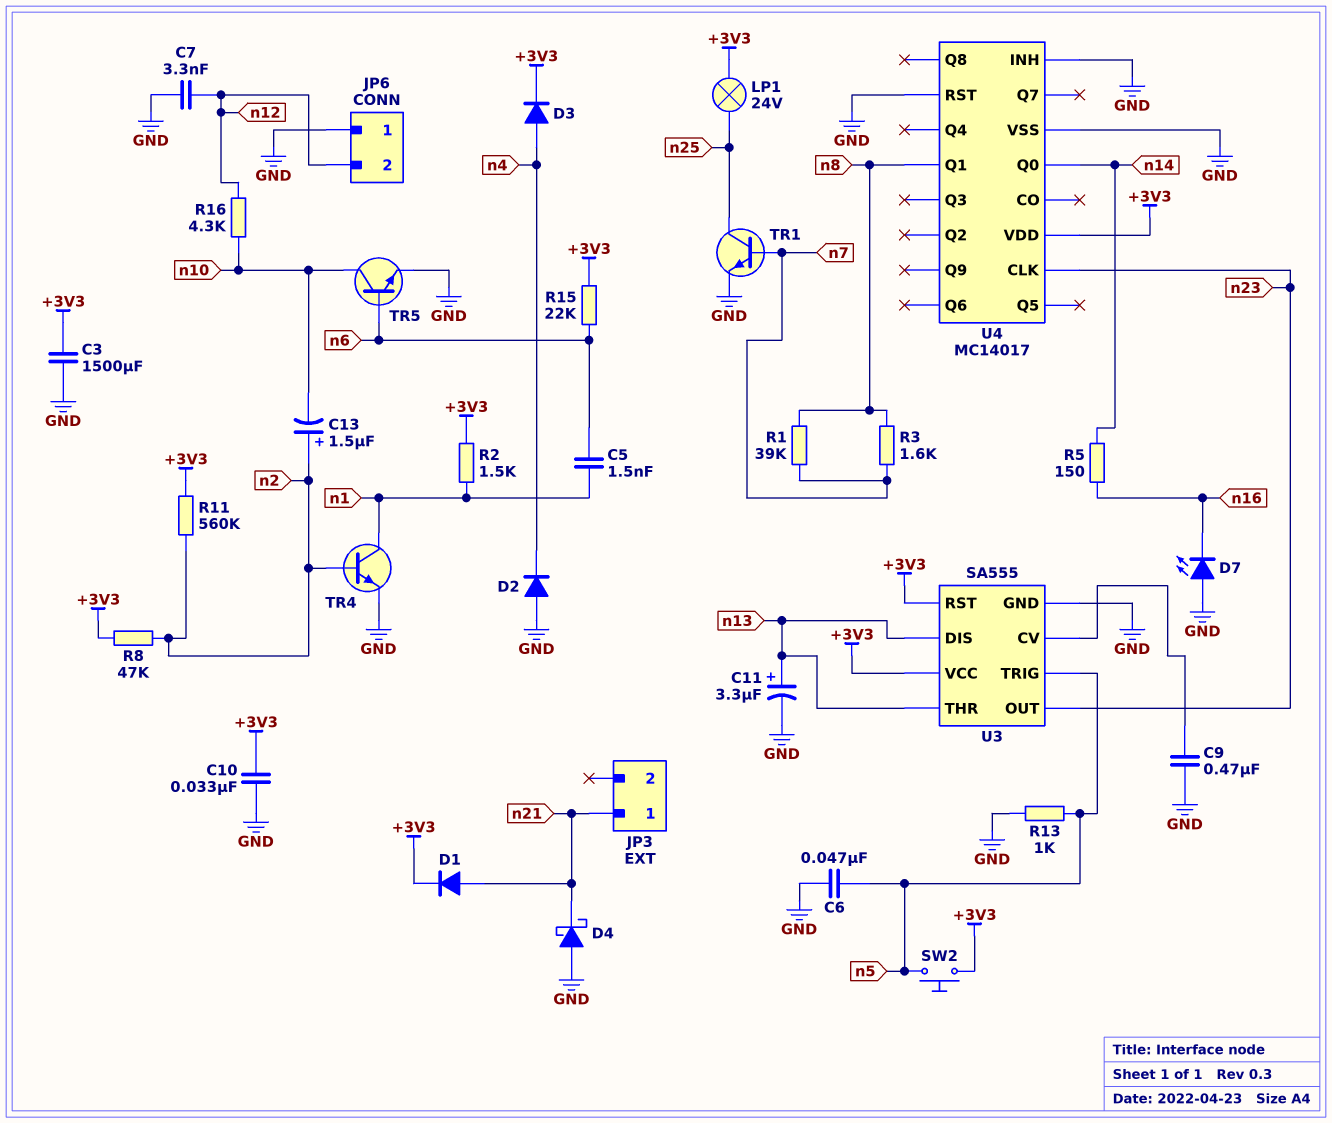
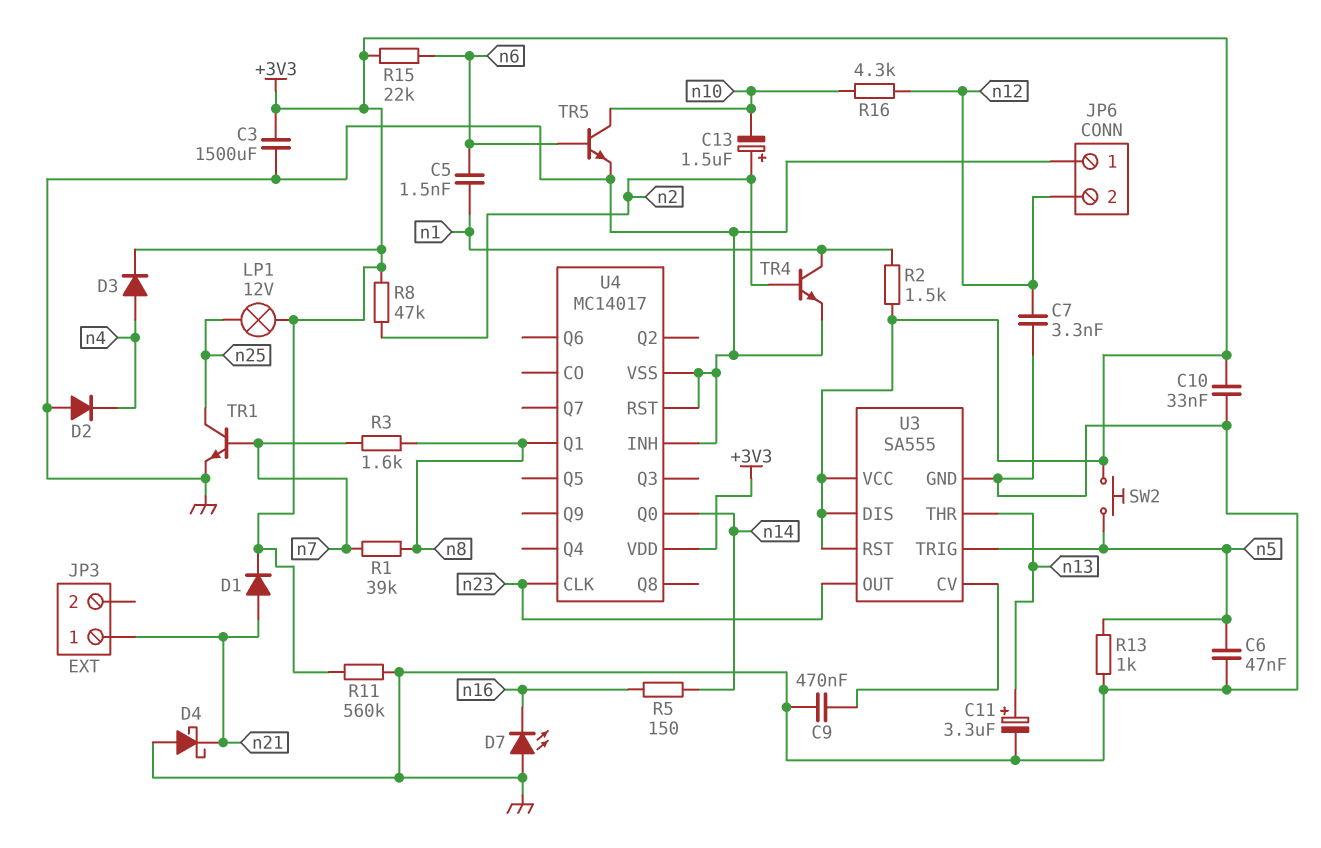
LP1: lamp 24V (+3V3, n25) -> lamp 12V (+3V3, n25)
R11: 560k (+3V3, n2) -> 560k (+3V3, GND)
U3 pin DIS: n13 -> +3V3

